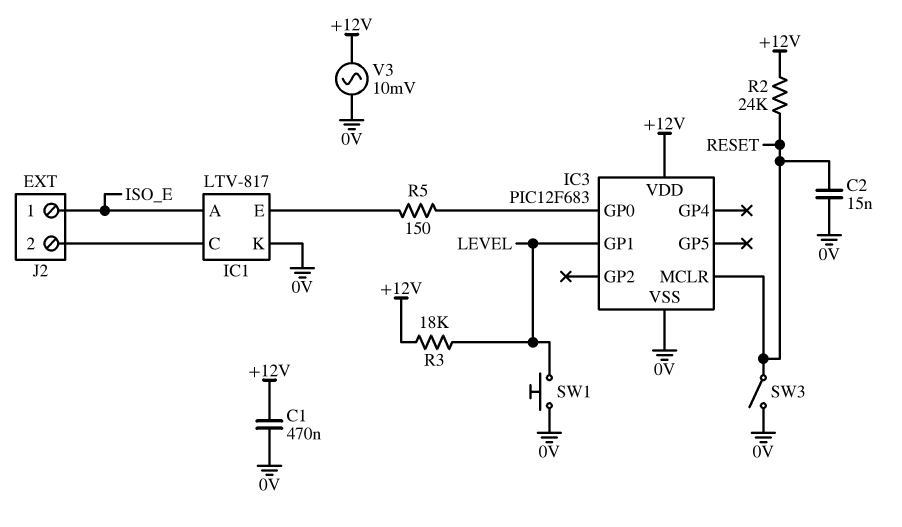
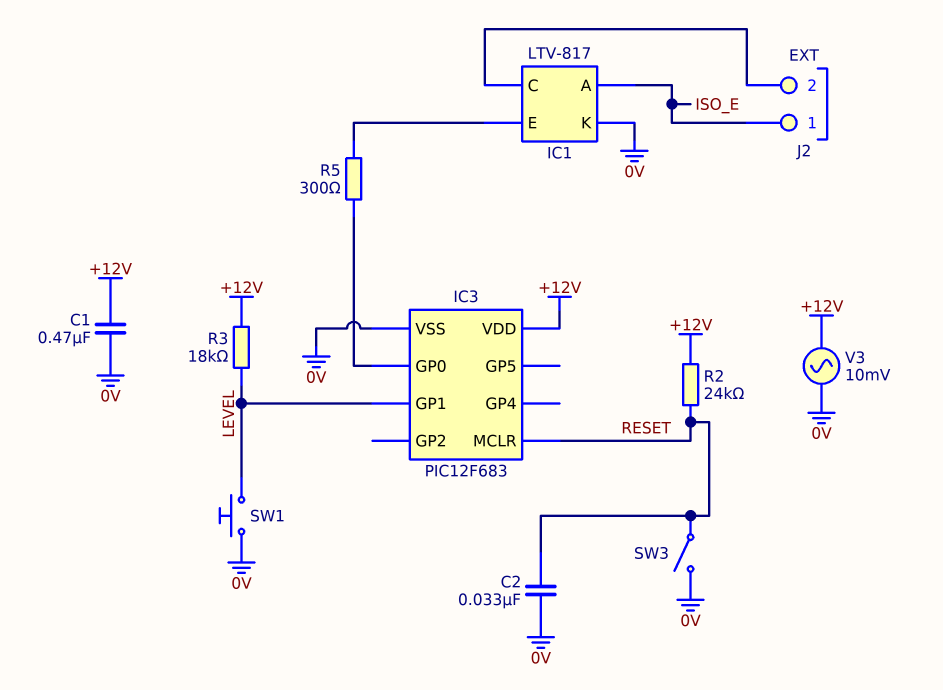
C2: 15nF (0V, RESET) -> 33nF (0V, RESET)
R5: 150 (IC1/E, IC3/GP0) -> 300 (IC1/E, IC3/GP0)

